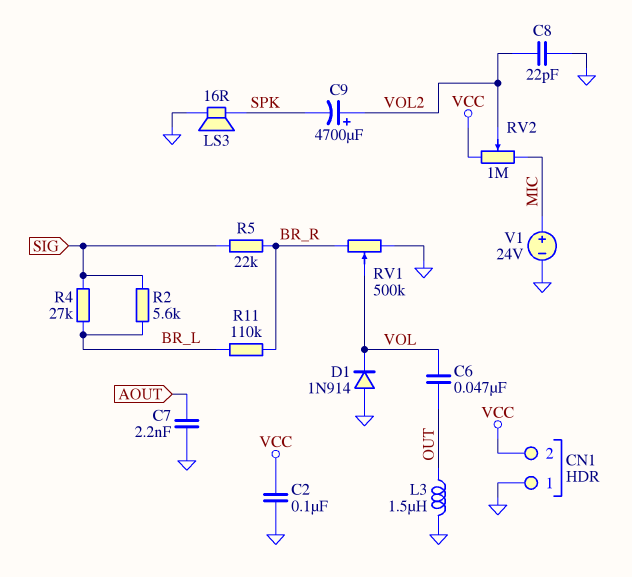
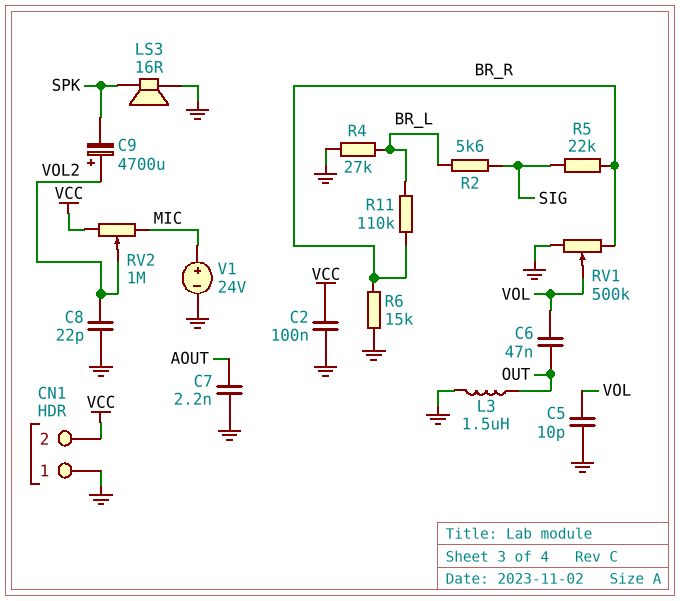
C5: none -> 10pF (GND, VOL)
D1: diode 1N914 (A GND, K VOL) -> none
R4: 27k (BR_L, SIG) -> 27k (BR_L, GND)
R6: none -> 15k (BR_R, GND)

